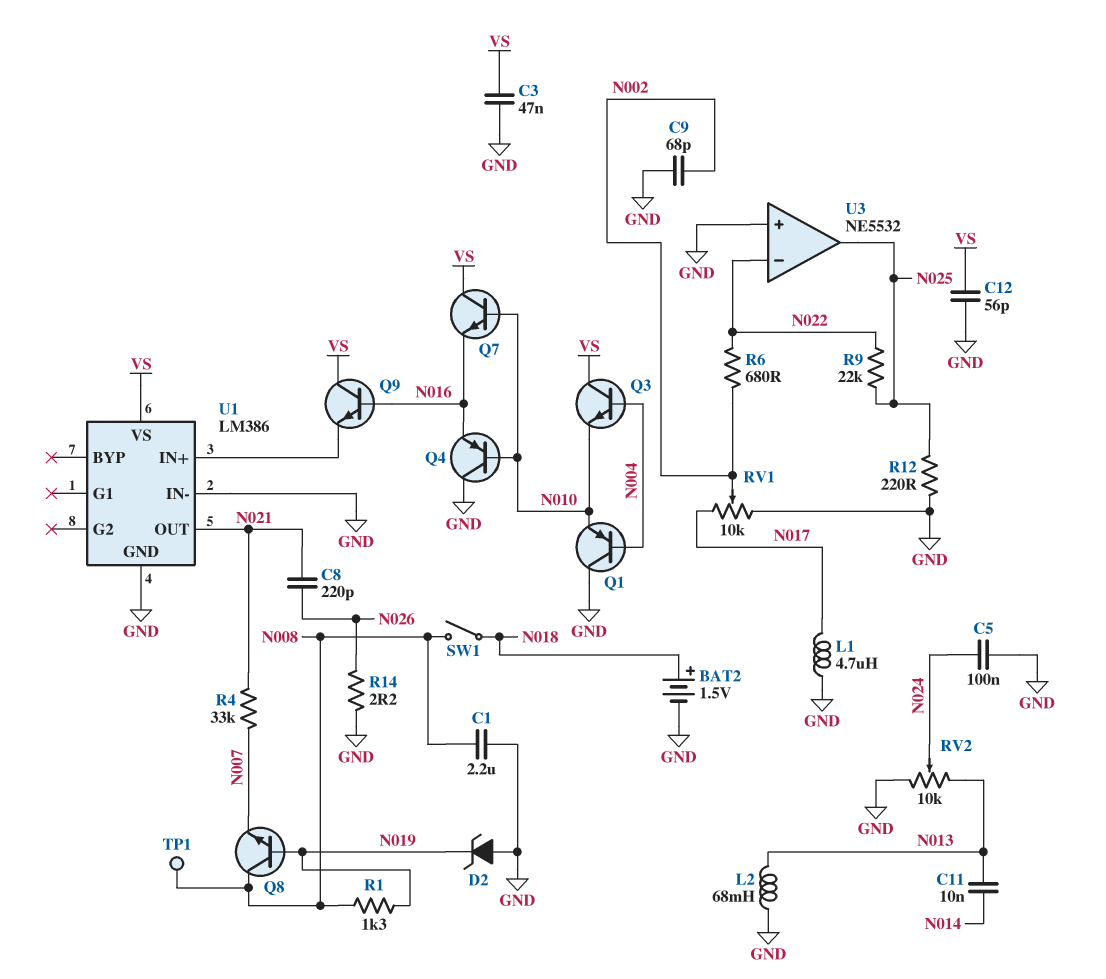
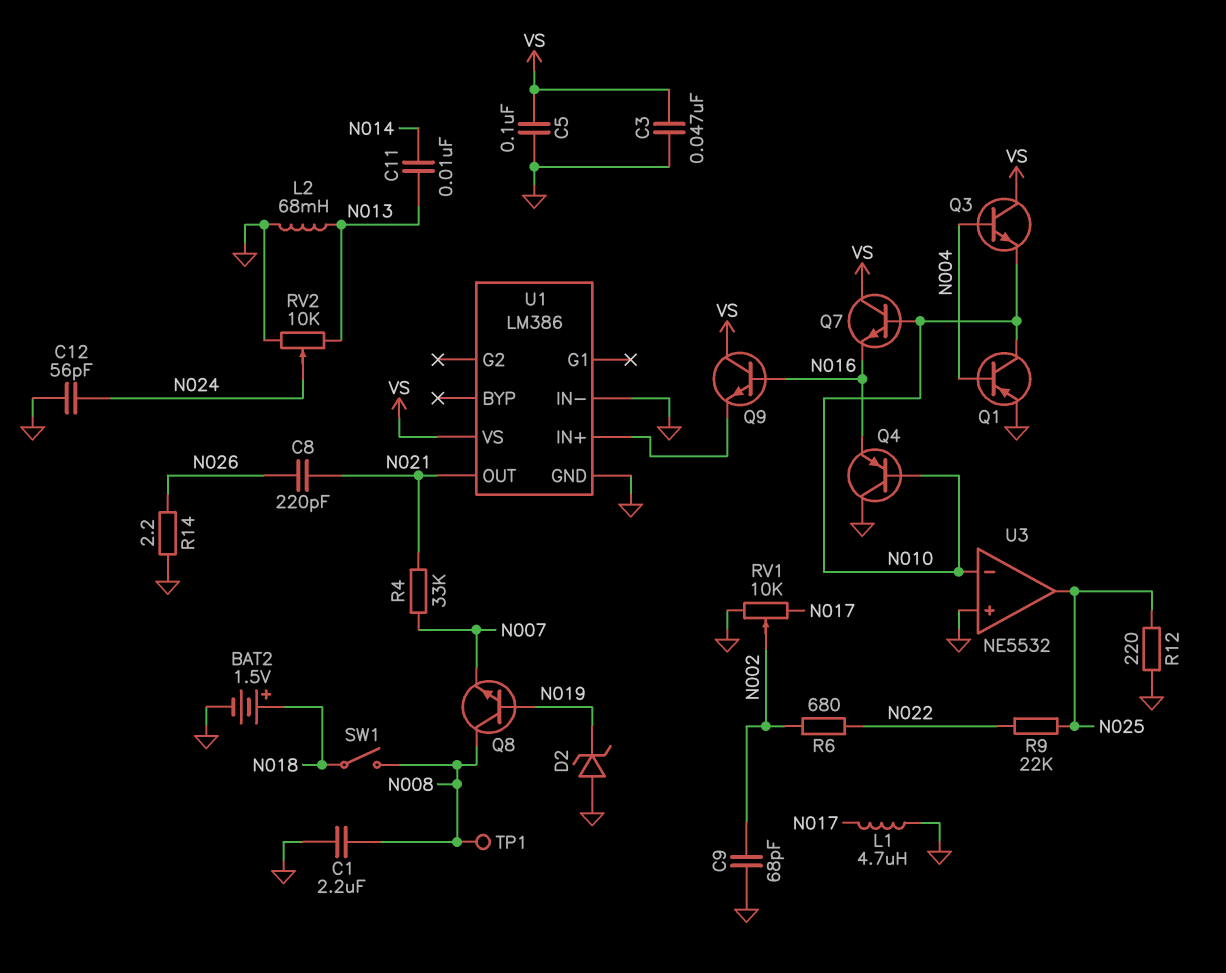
C5: 100nF (GND, N024) -> 100nF (GND, VS)
C12: 56pF (GND, VS) -> 56pF (GND, N024)
Q1: PNP (B N004, C GND, E N010) -> PNP (B N004, C N010, E GND)
R1: 1.3k (N008, N019) -> none
U3 pin in-: N022 -> N010

